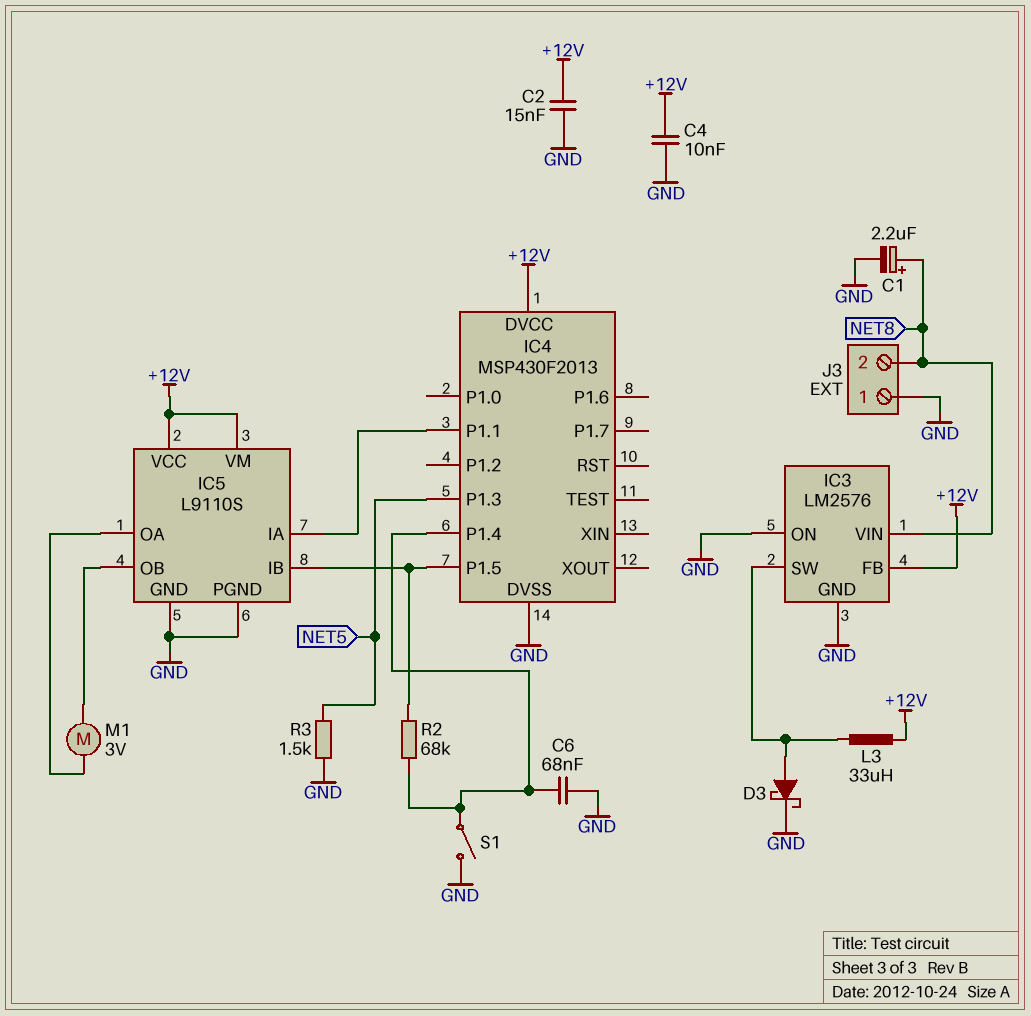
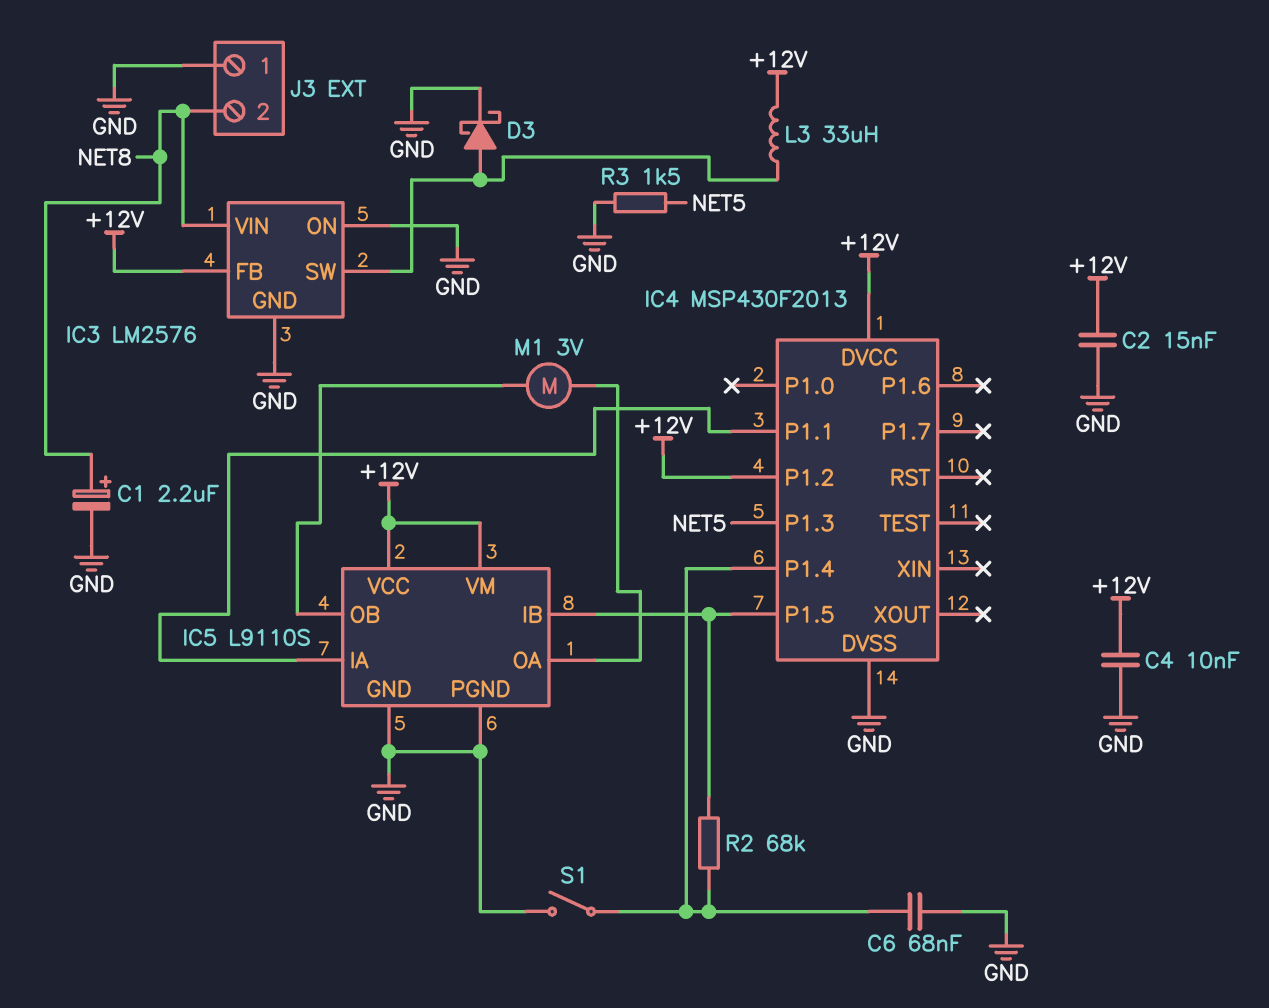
IC4 pin P1.2: none -> +12V

